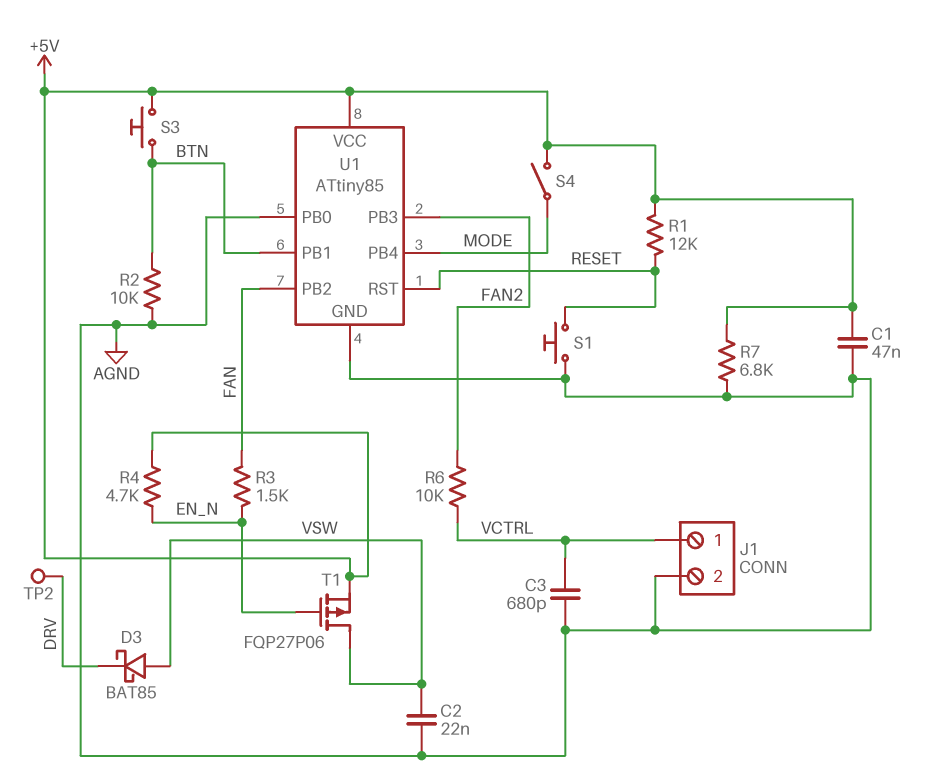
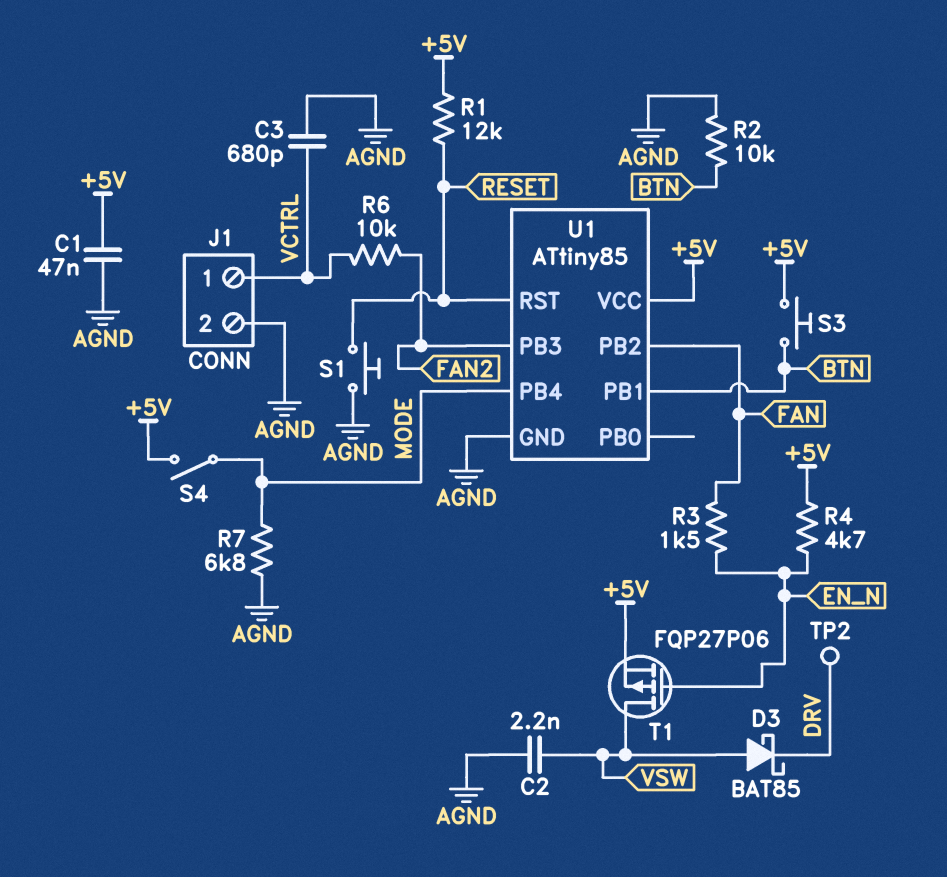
C2: 22nF (AGND, VSW) -> 2.2nF (AGND, VSW)
R7: 6.8k (+5V, AGND) -> 6.8k (AGND, MODE)
U1 pin PB0: AGND -> none

